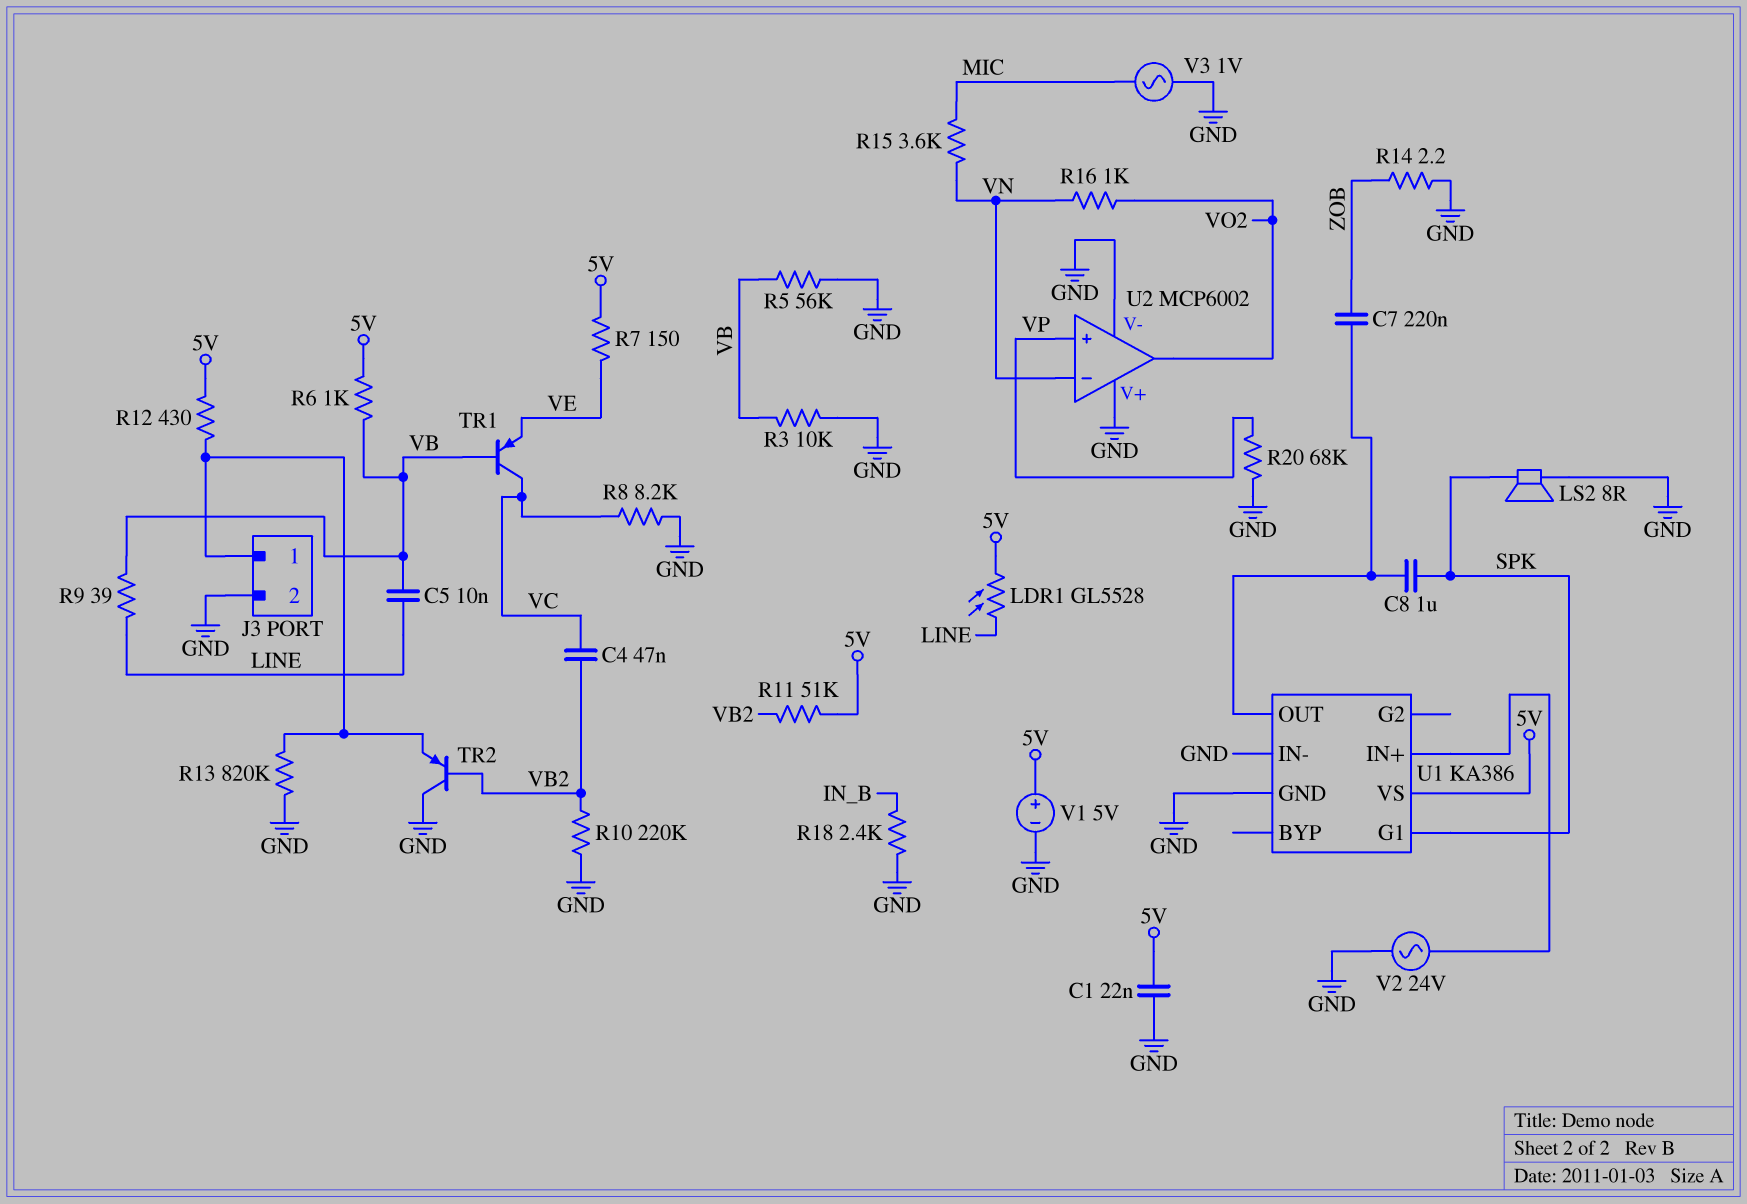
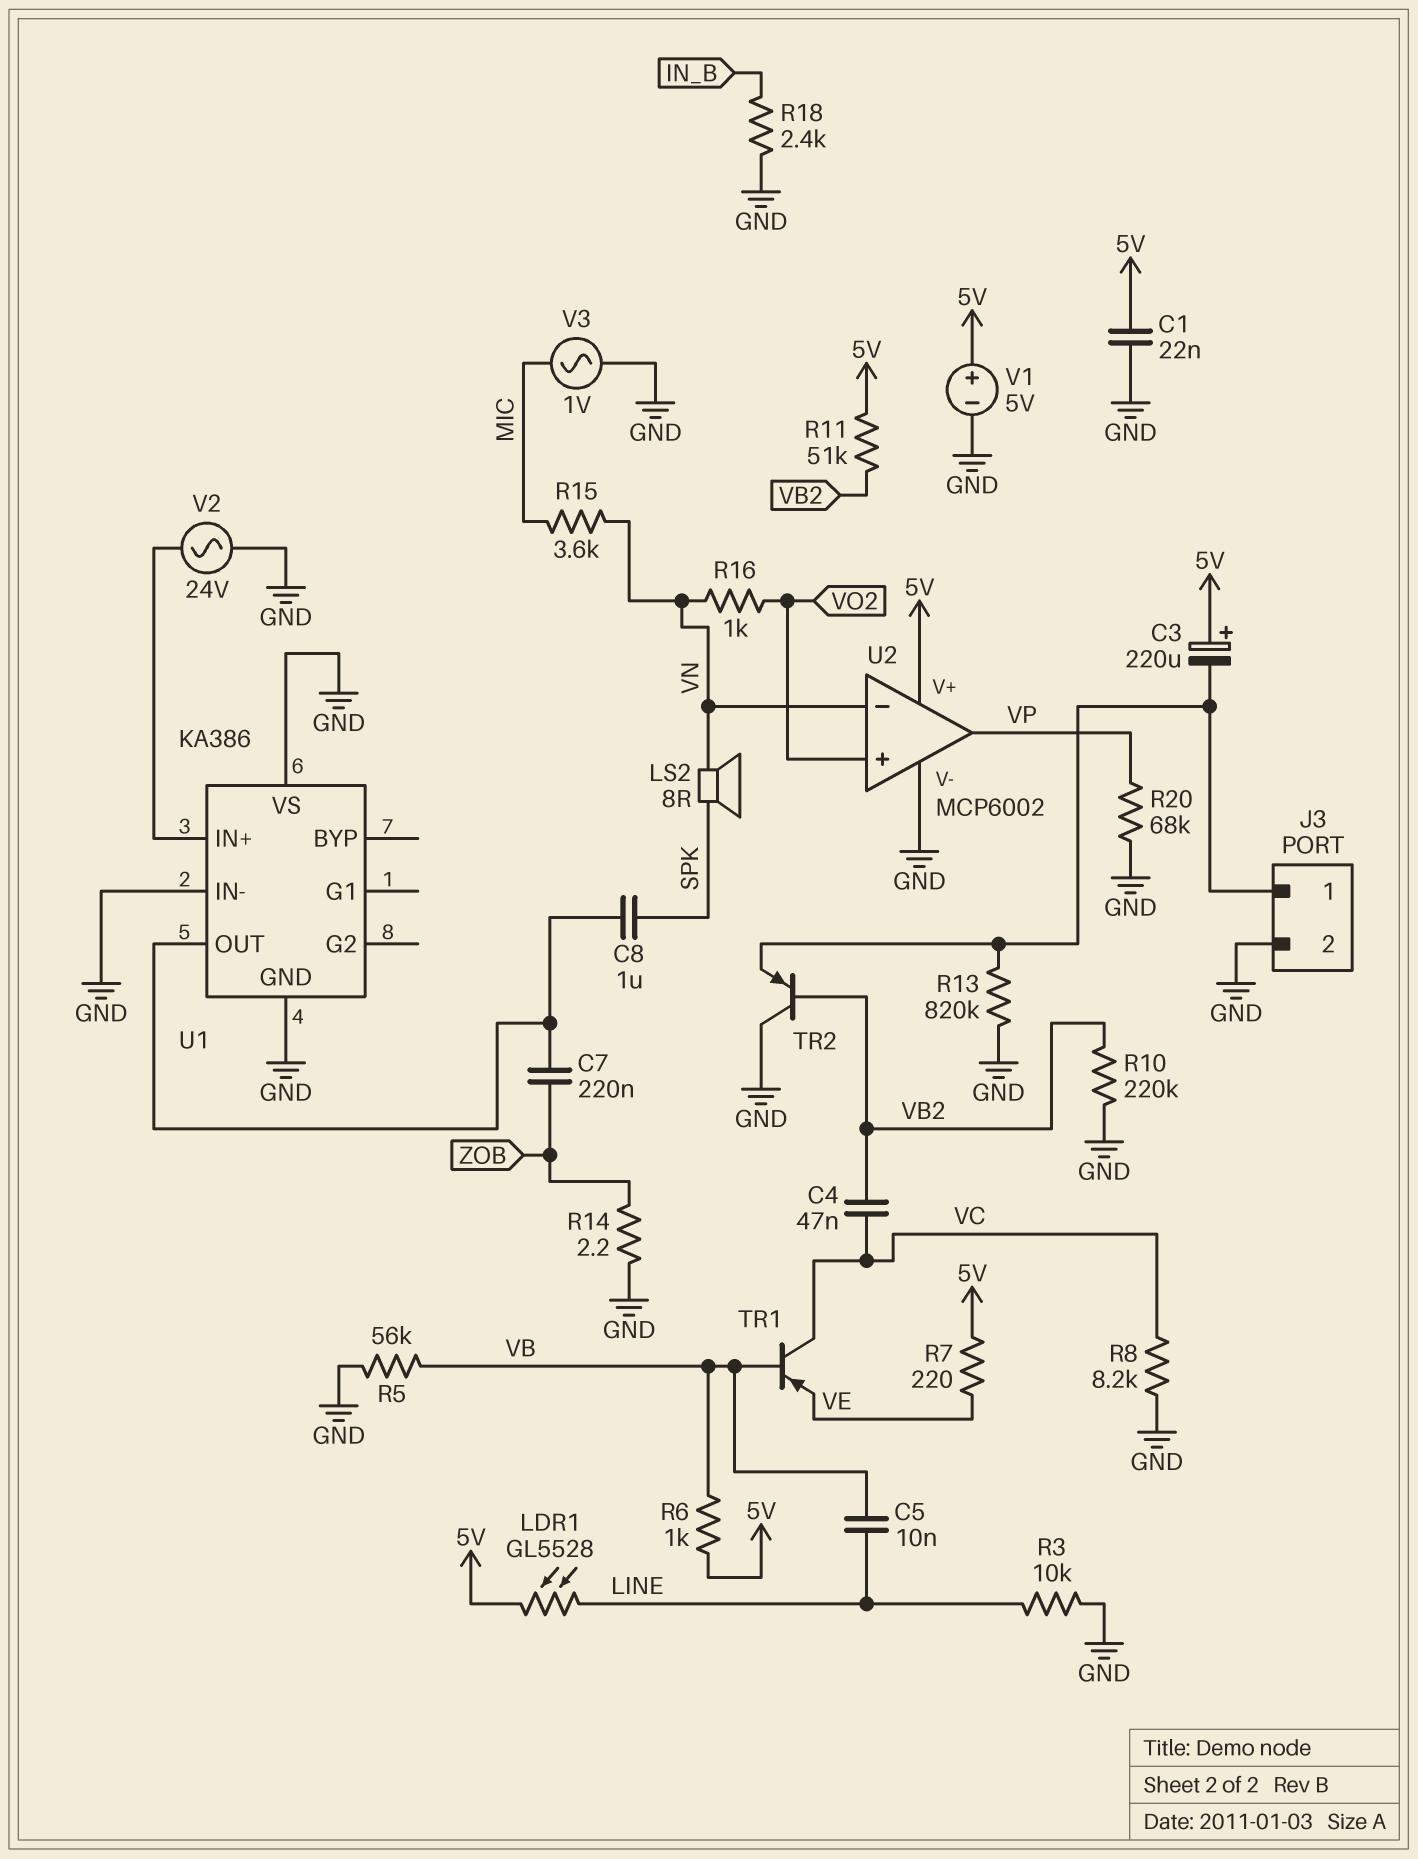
C3: none -> 220uF (plus 5V, minus J3/1)
LS2: speaker 8R (GND, SPK) -> speaker 8R (SPK, VN)
R3: 10k (GND, VB) -> 10k (GND, LINE)
R7: 150 (5V, VE) -> 220 (5V, VE)
R9: 39 (LINE, VB) -> none
R12: 430 (5V, J3/1) -> none
U1 pin G1: SPK -> none
U1 pin VS: 5V -> GND
U2 pin V+: GND -> 5V
U2 pin in+: VP -> VO2
U2 pin out: VO2 -> VP

